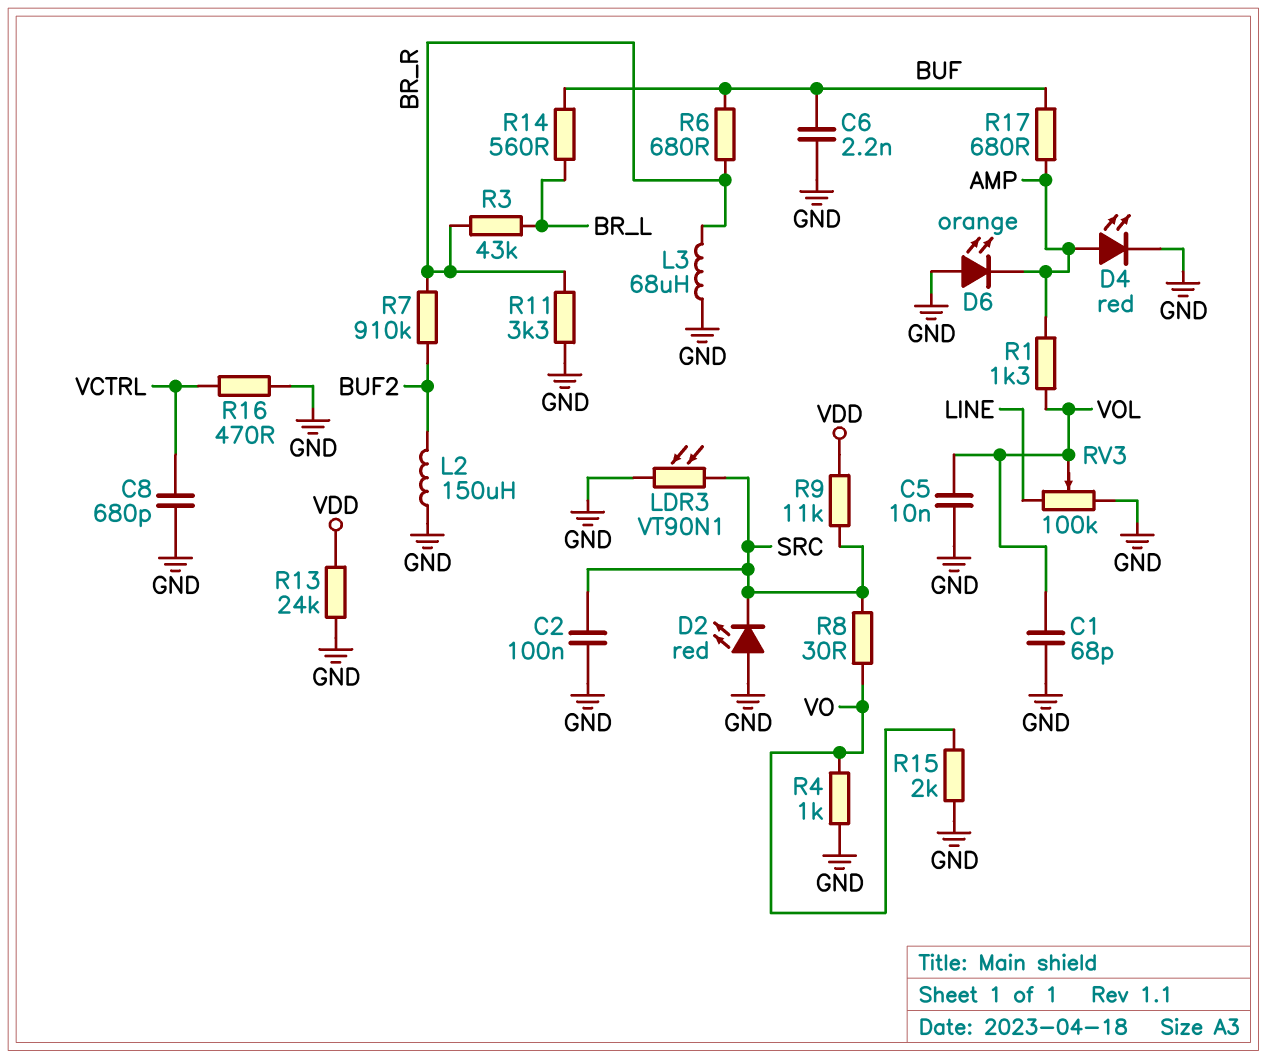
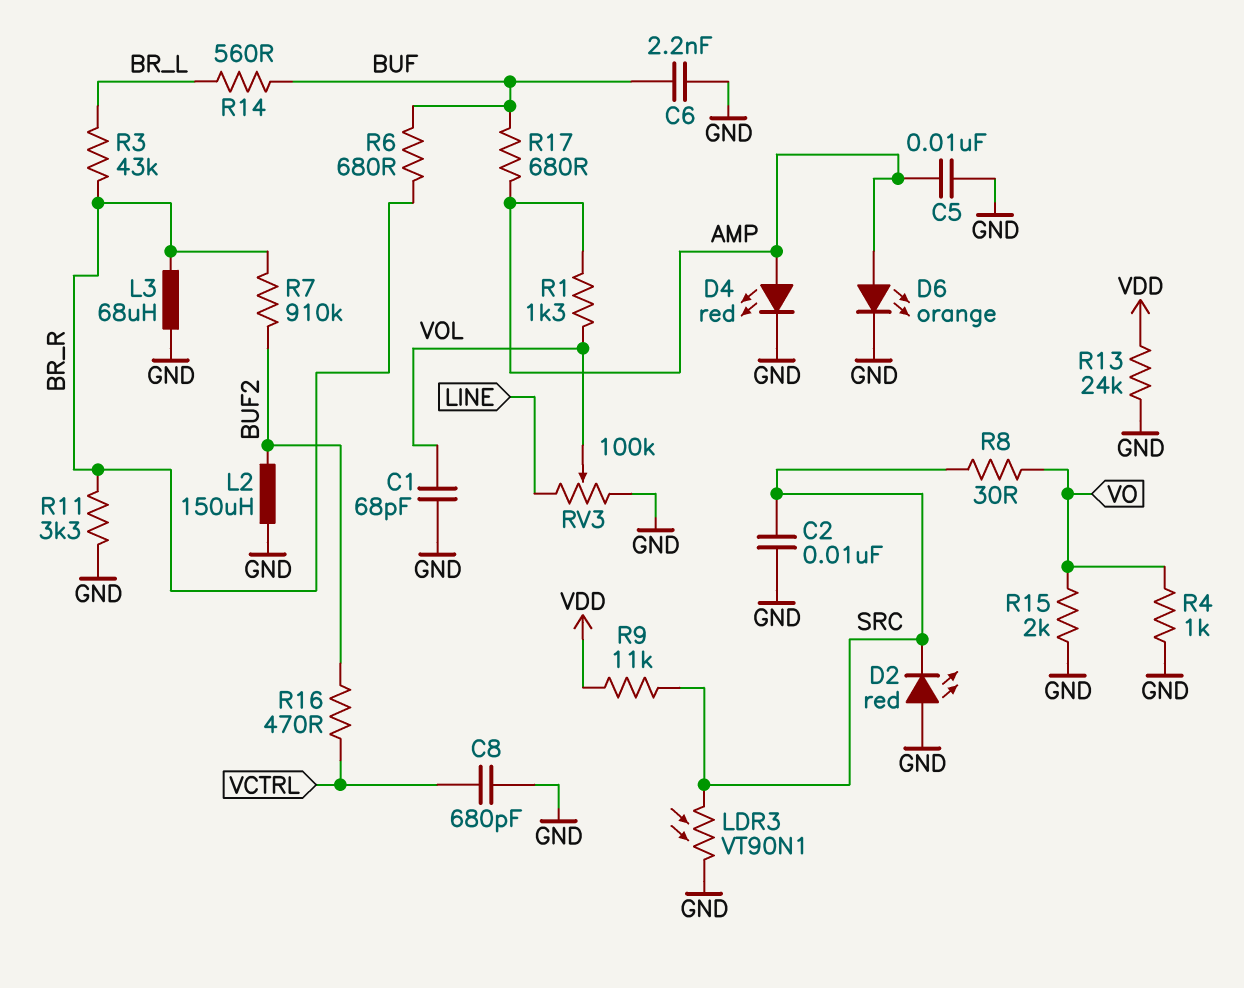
C2: 100nF (GND, SRC) -> 10nF (GND, SRC)
C5: 10nF (GND, VOL) -> 10nF (AMP, GND)
D6: LED orange (A GND, K AMP) -> LED orange (A AMP, K GND)
R16: 470 (GND, VCTRL) -> 470 (BUF2, VCTRL)

